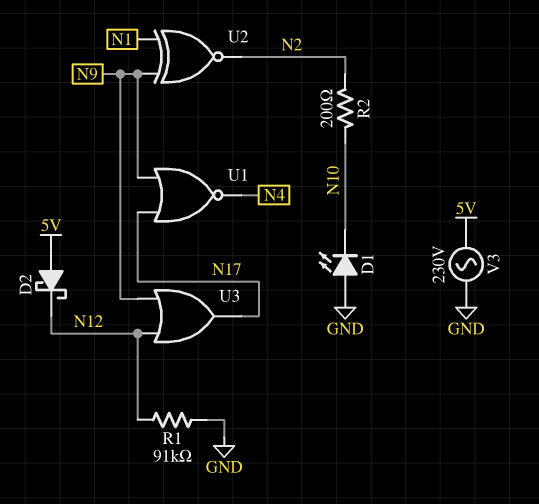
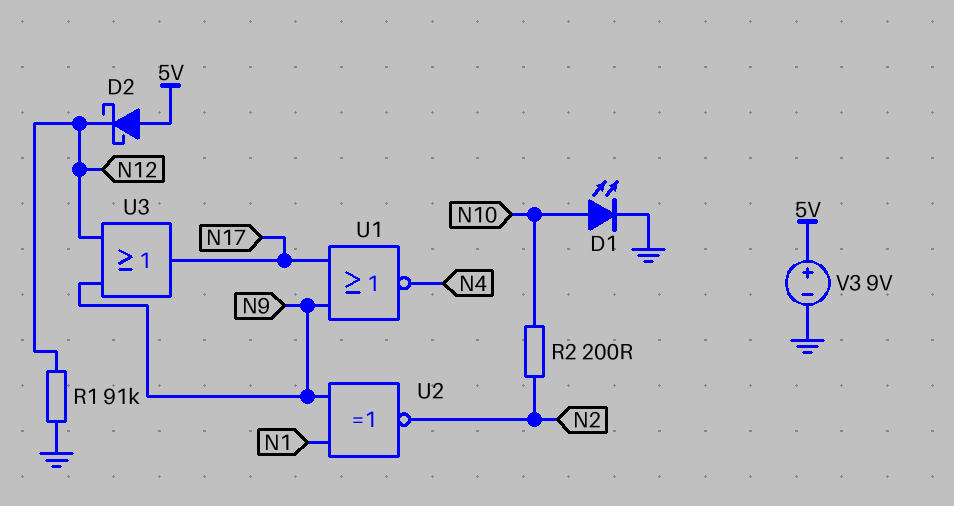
D1: LED (A GND, K N10) -> LED (A N10, K GND)
V3: AC 230V (5V, GND) -> 9V (plus 5V, minus GND)

